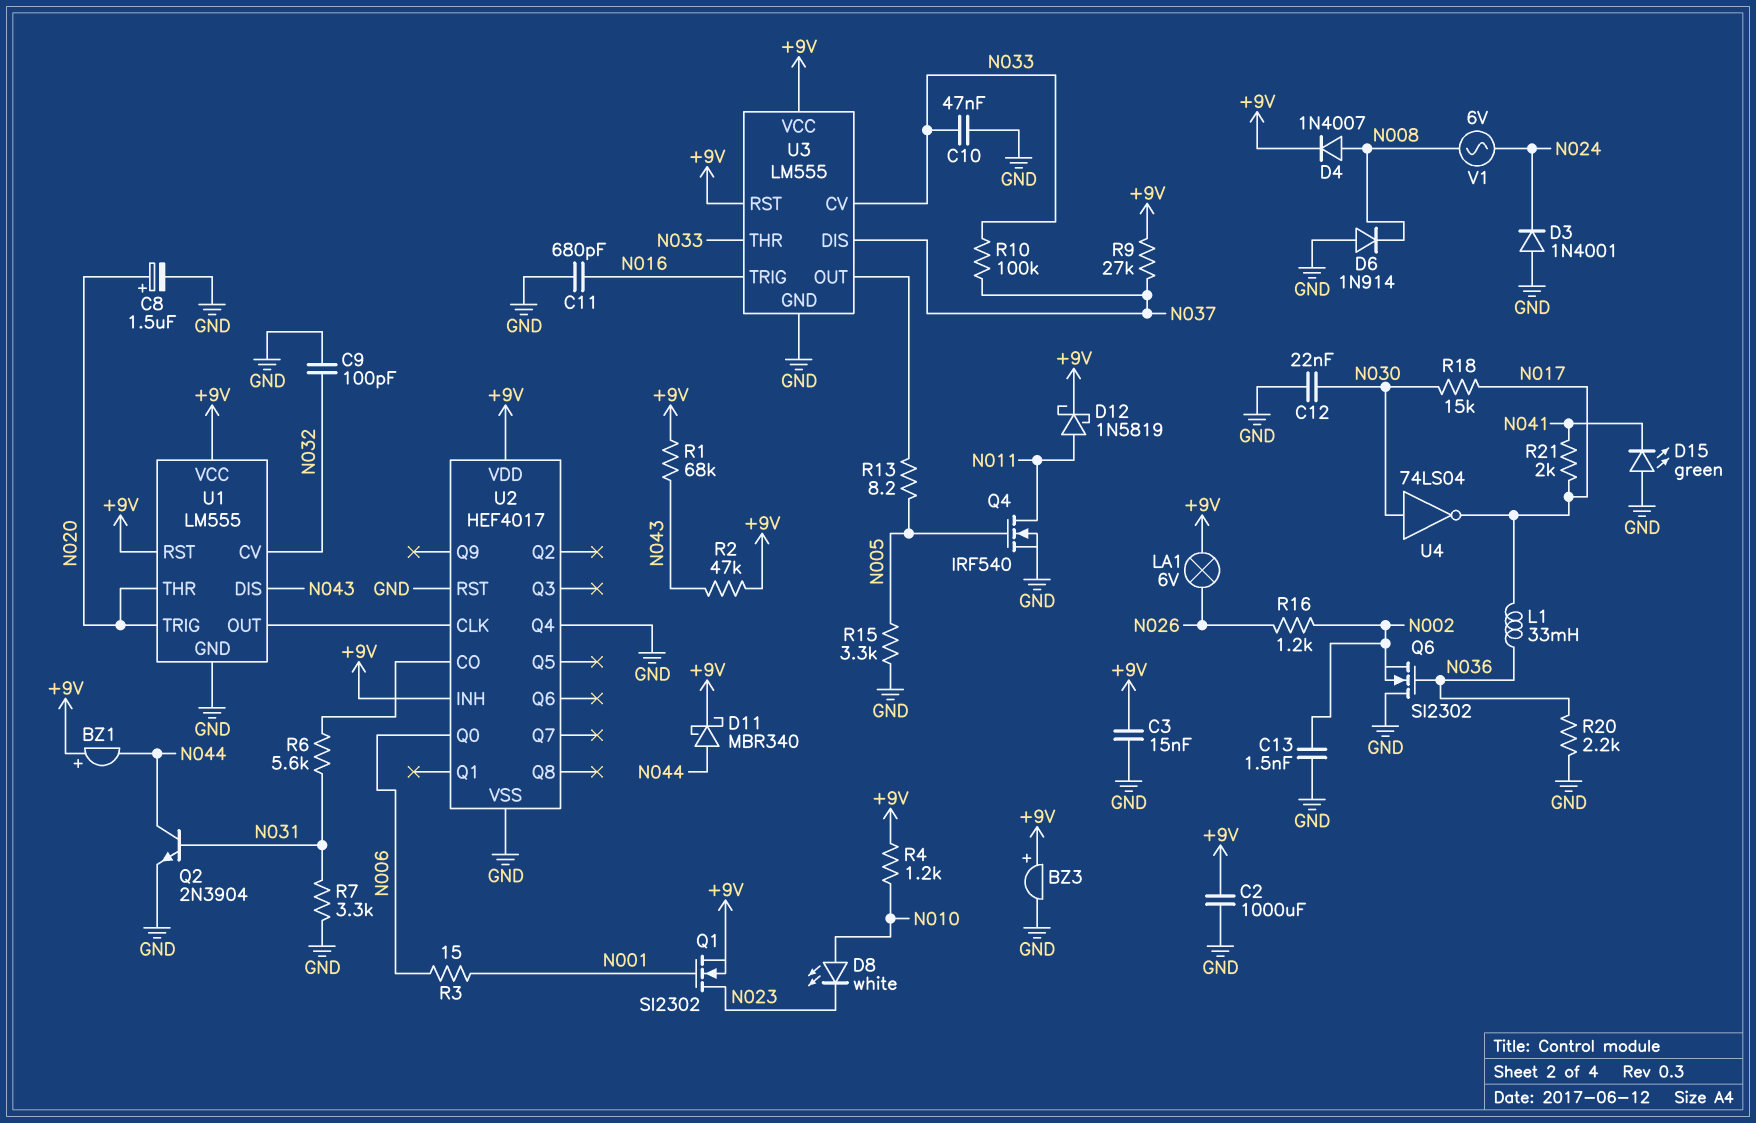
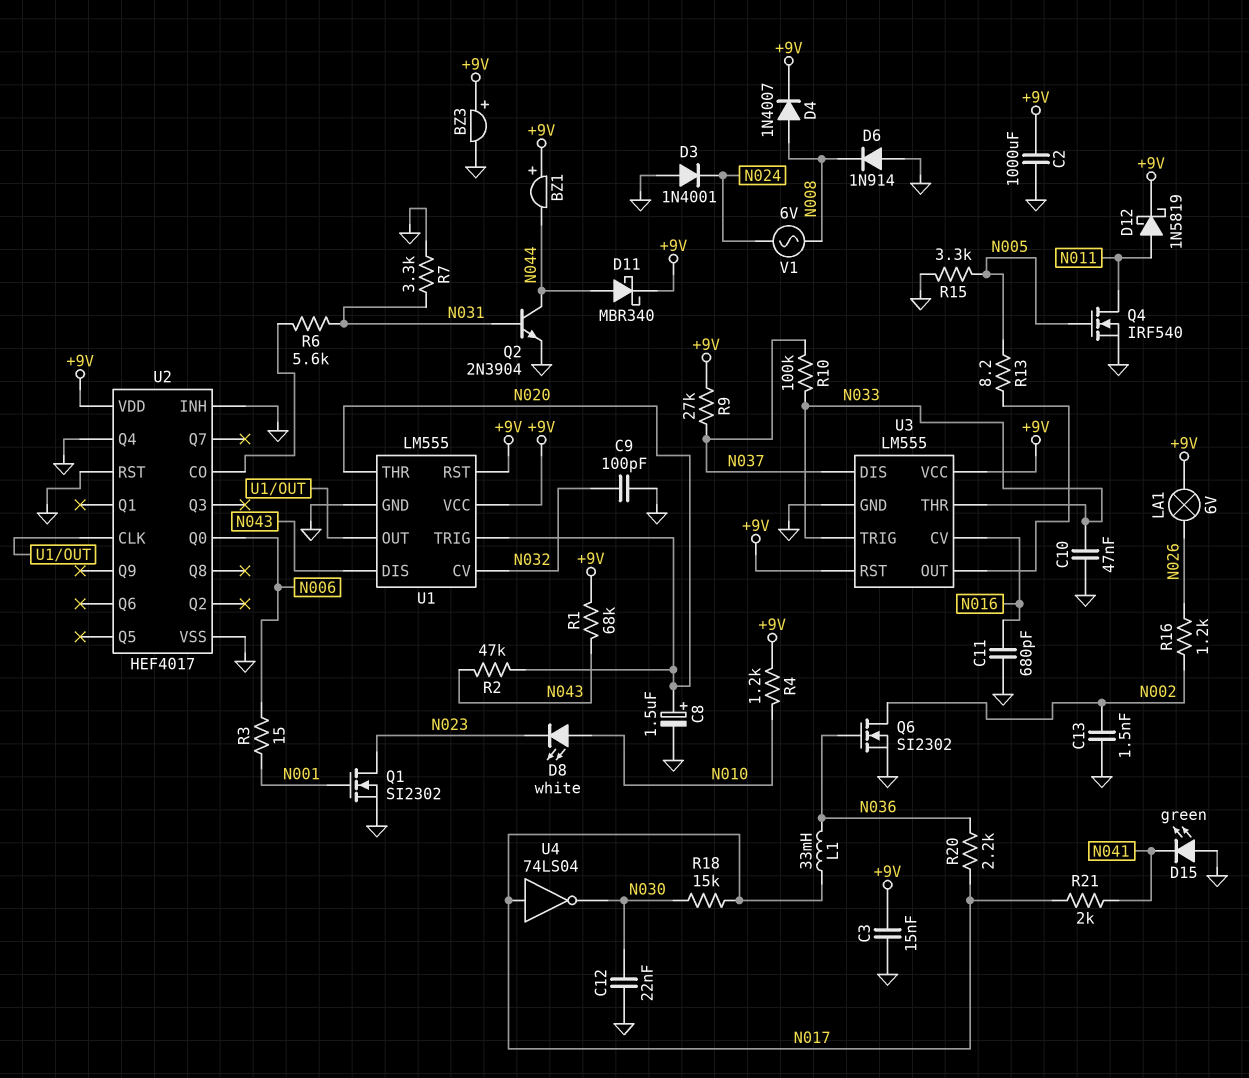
Q1: NMOS SI2302 (G N001, D N023, S +9V) -> NMOS SI2302 (G N001, D N023, S GND)
Q6: NMOS SI2302 (G N036, D GND, S N002) -> NMOS SI2302 (G N036, D N002, S GND)
R2: 47k (+9V, N043) -> 47k (N020, N043)
R20: 2.2k (GND, N036) -> 2.2k (N017, N036)
U2 pin INH: +9V -> GND
U3 pin CV: N033 -> N016
U3 pin TRIG: N016 -> N033
U4: NOT 74LS04 (in N030, out N017) -> NOT 74LS04 (in N017, out N030)

